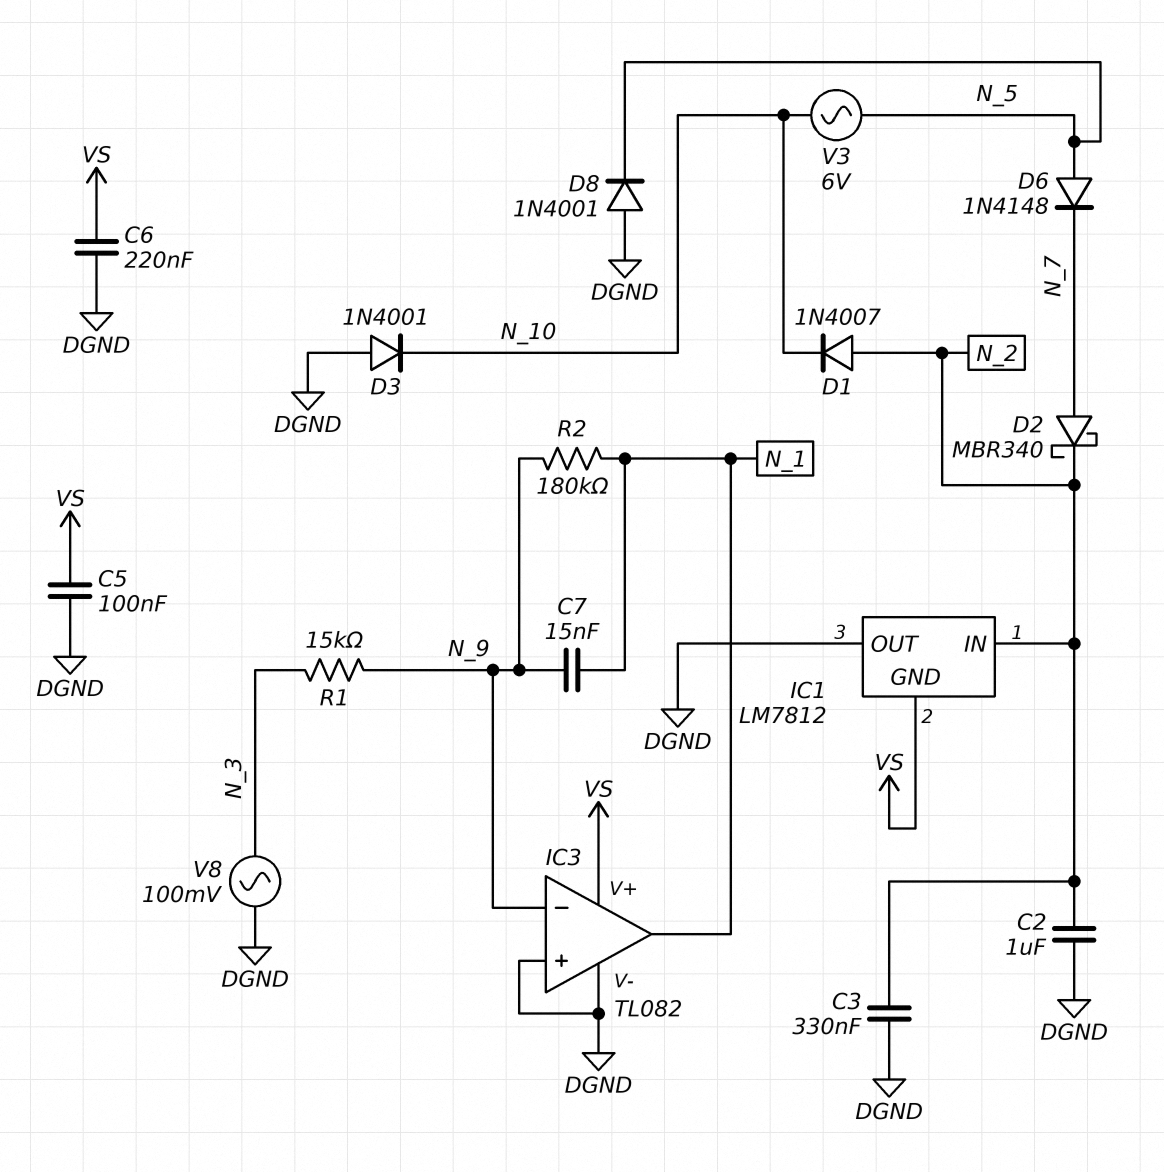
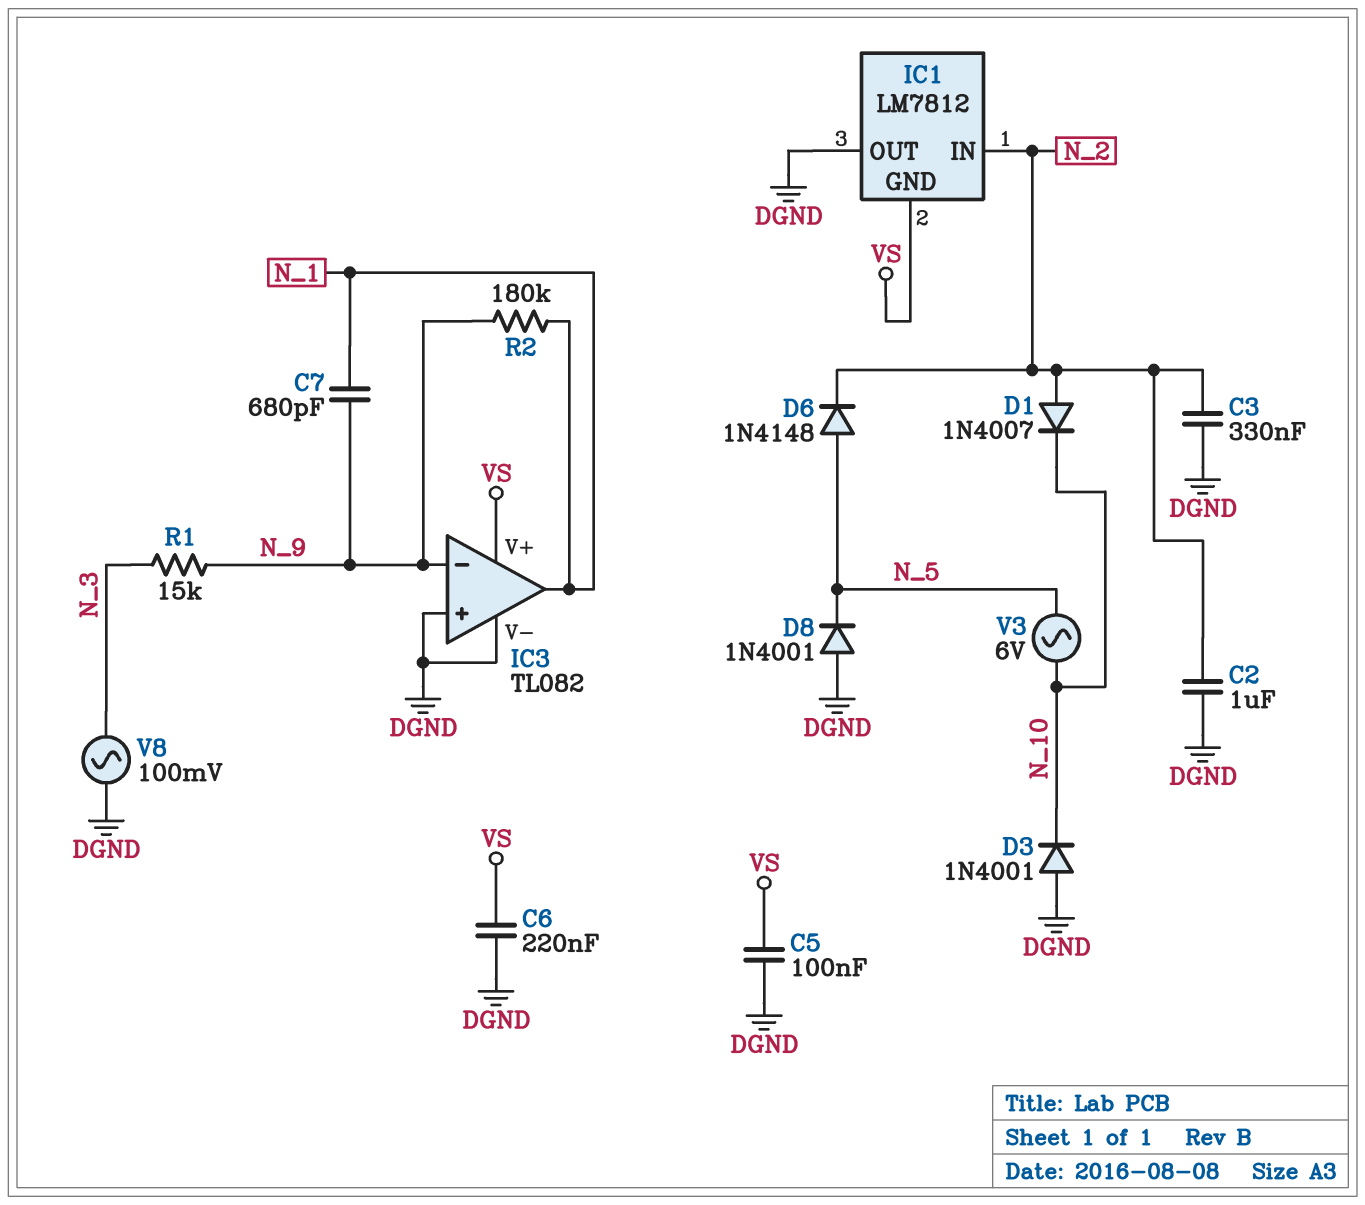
C7: 15nF (N_1, N_9) -> 680pF (N_1, N_9)
D2: schottky MBR340 (A N_7, K N_2) -> none
D6: diode 1N4148 (A N_5, K N_7) -> diode 1N4148 (A N_5, K N_2)

